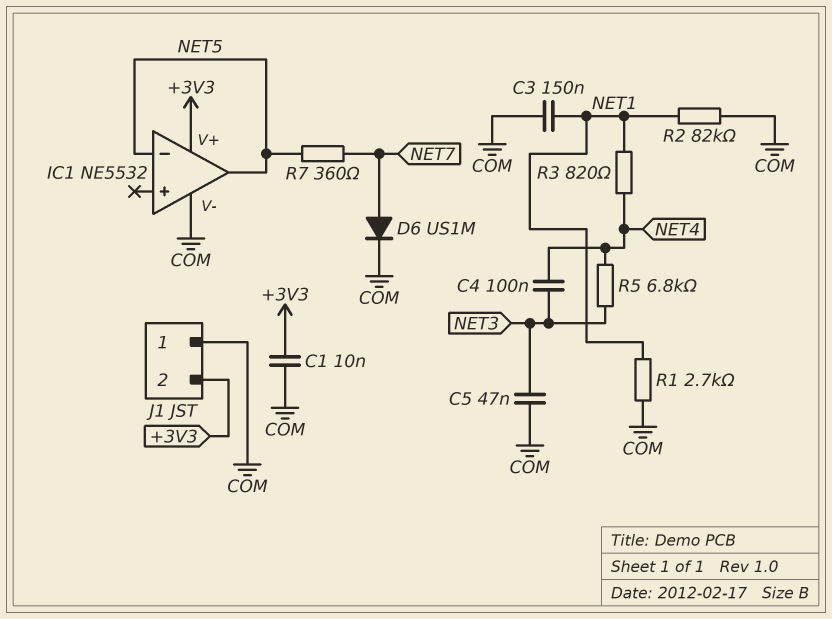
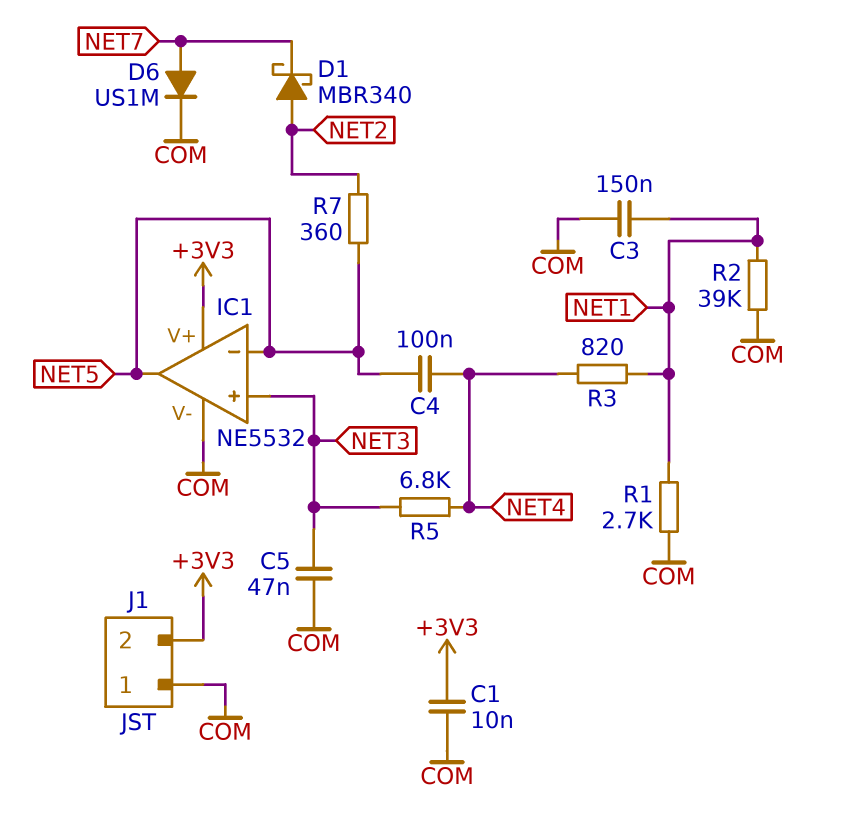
C4: 100nF (NET3, NET4) -> 100nF (NET4, NET5)
D1: none -> schottky MBR340 (A NET2, K NET7)
IC1 pin in+: none -> NET3
R2: 82k (COM, NET1) -> 39k (COM, NET1)
R7: 360 (NET5, NET7) -> 360 (NET2, NET5)

